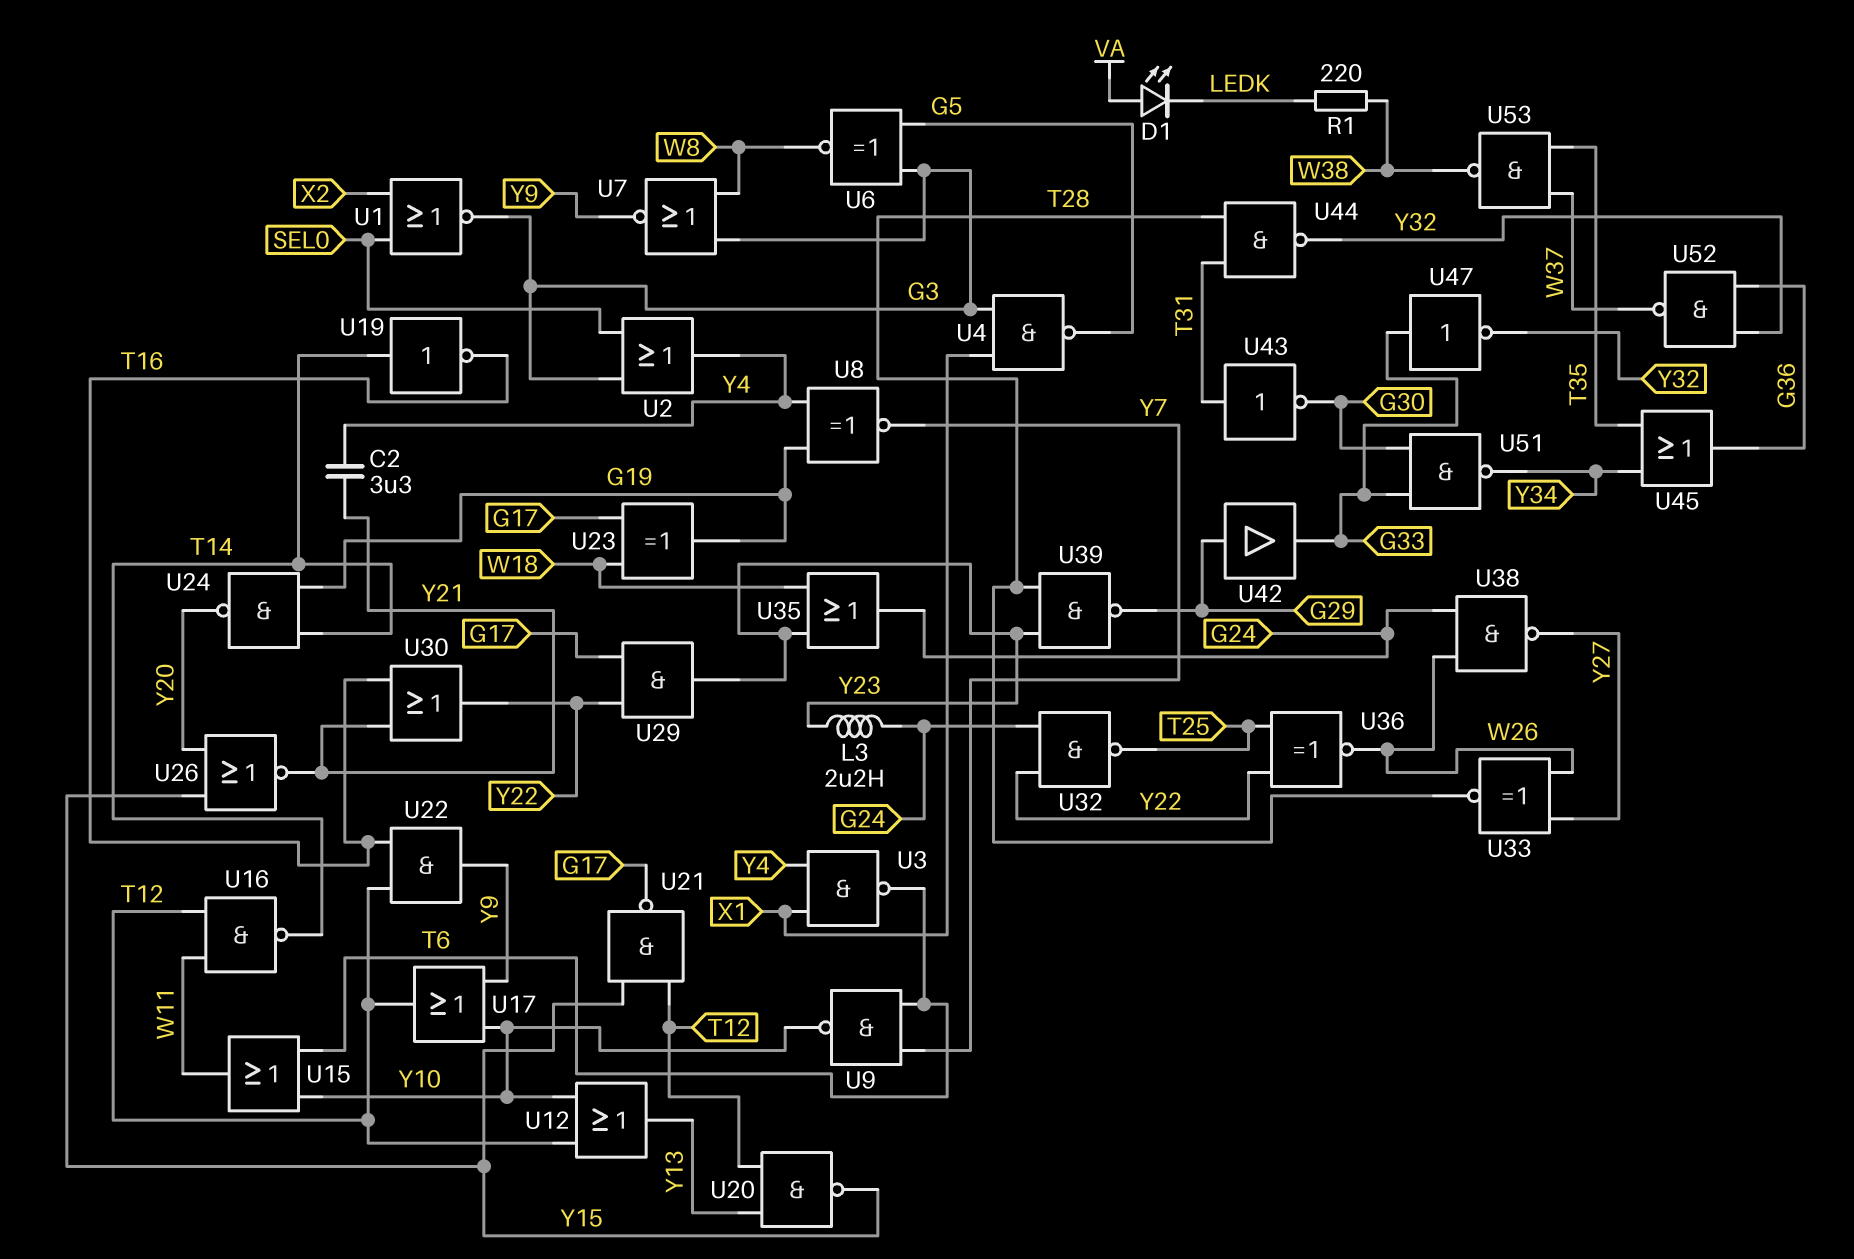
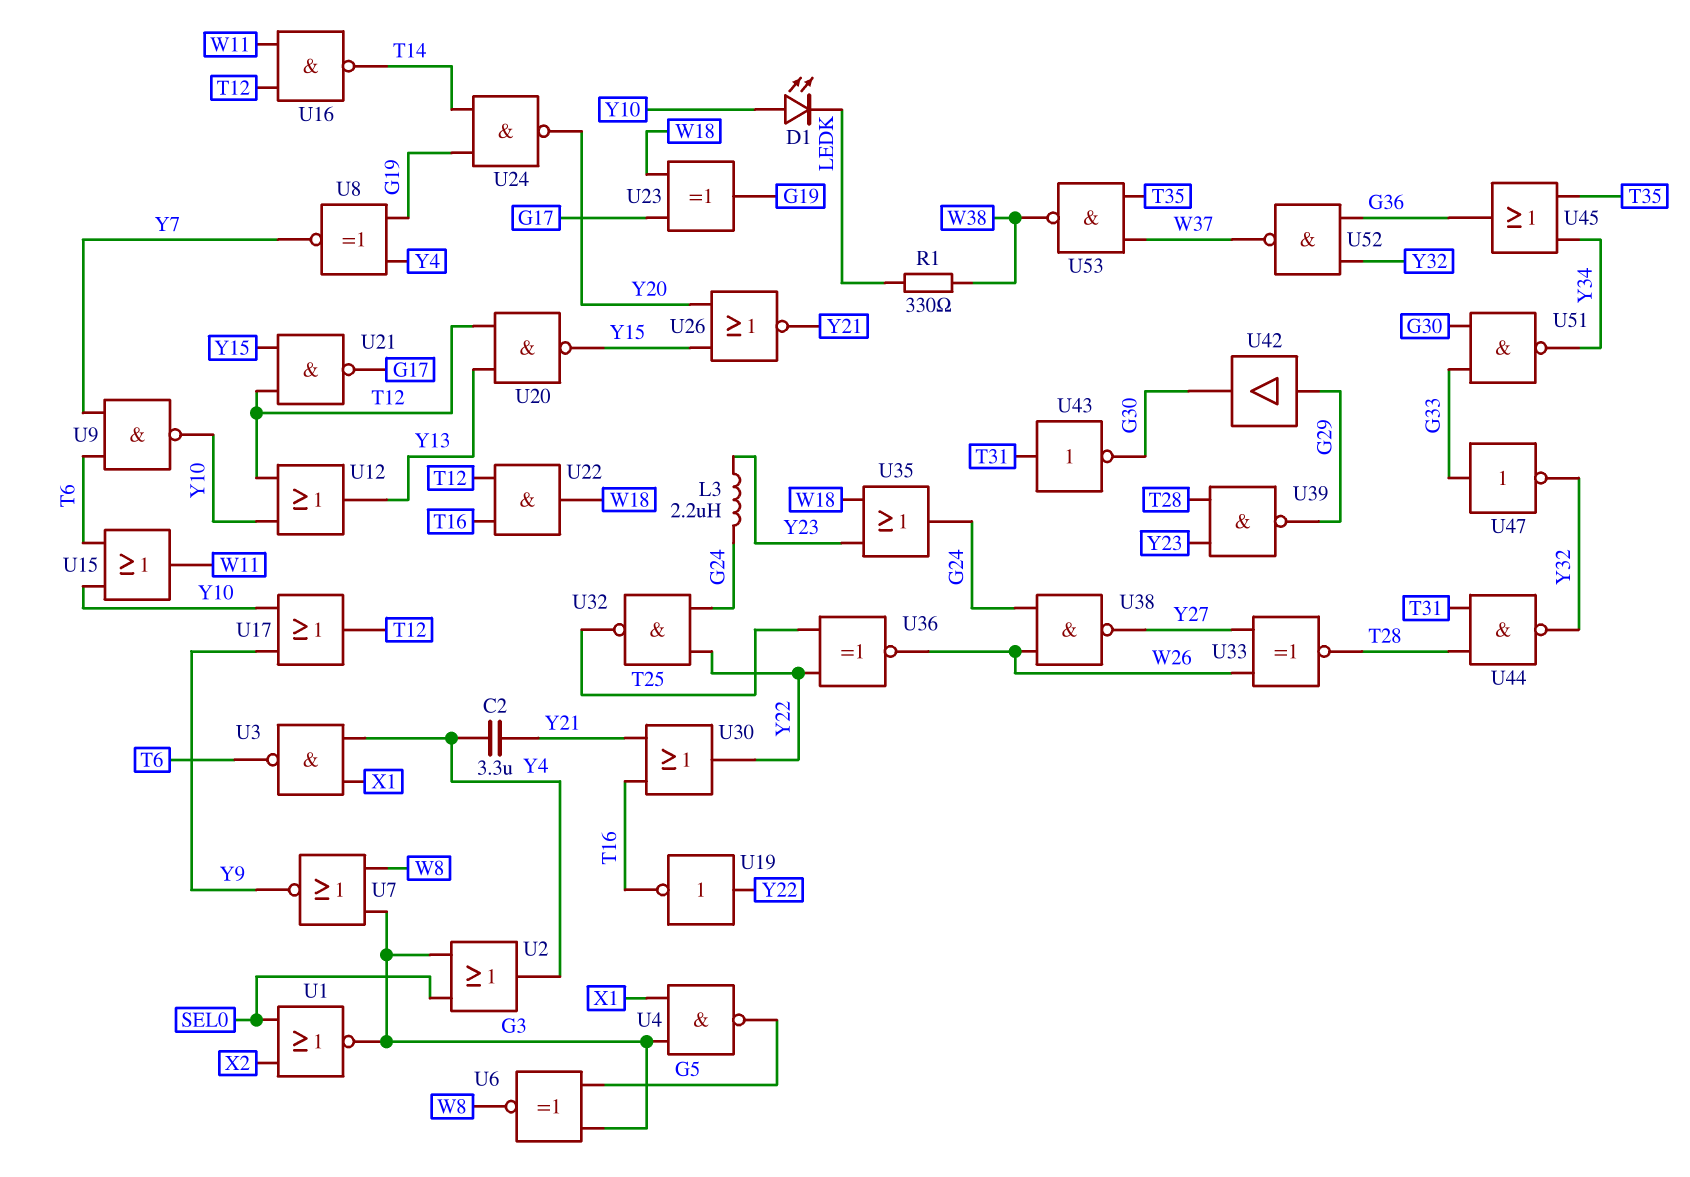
D1: LED (A VA, K LEDK) -> LED (A Y10, K LEDK)
R1: 220 (LEDK, W38) -> 330 (LEDK, W38)
U19: NOT (in T14, out T16) -> NOT (in Y22, out T16)
U22: AND (in T12, in T16, out Y9) -> AND (in T12, in T16, out W18)
U29: AND (in G17, in Y22, out Y23) -> none
U42: buffer (in G29, out G33) -> buffer (in G29, out G30)

